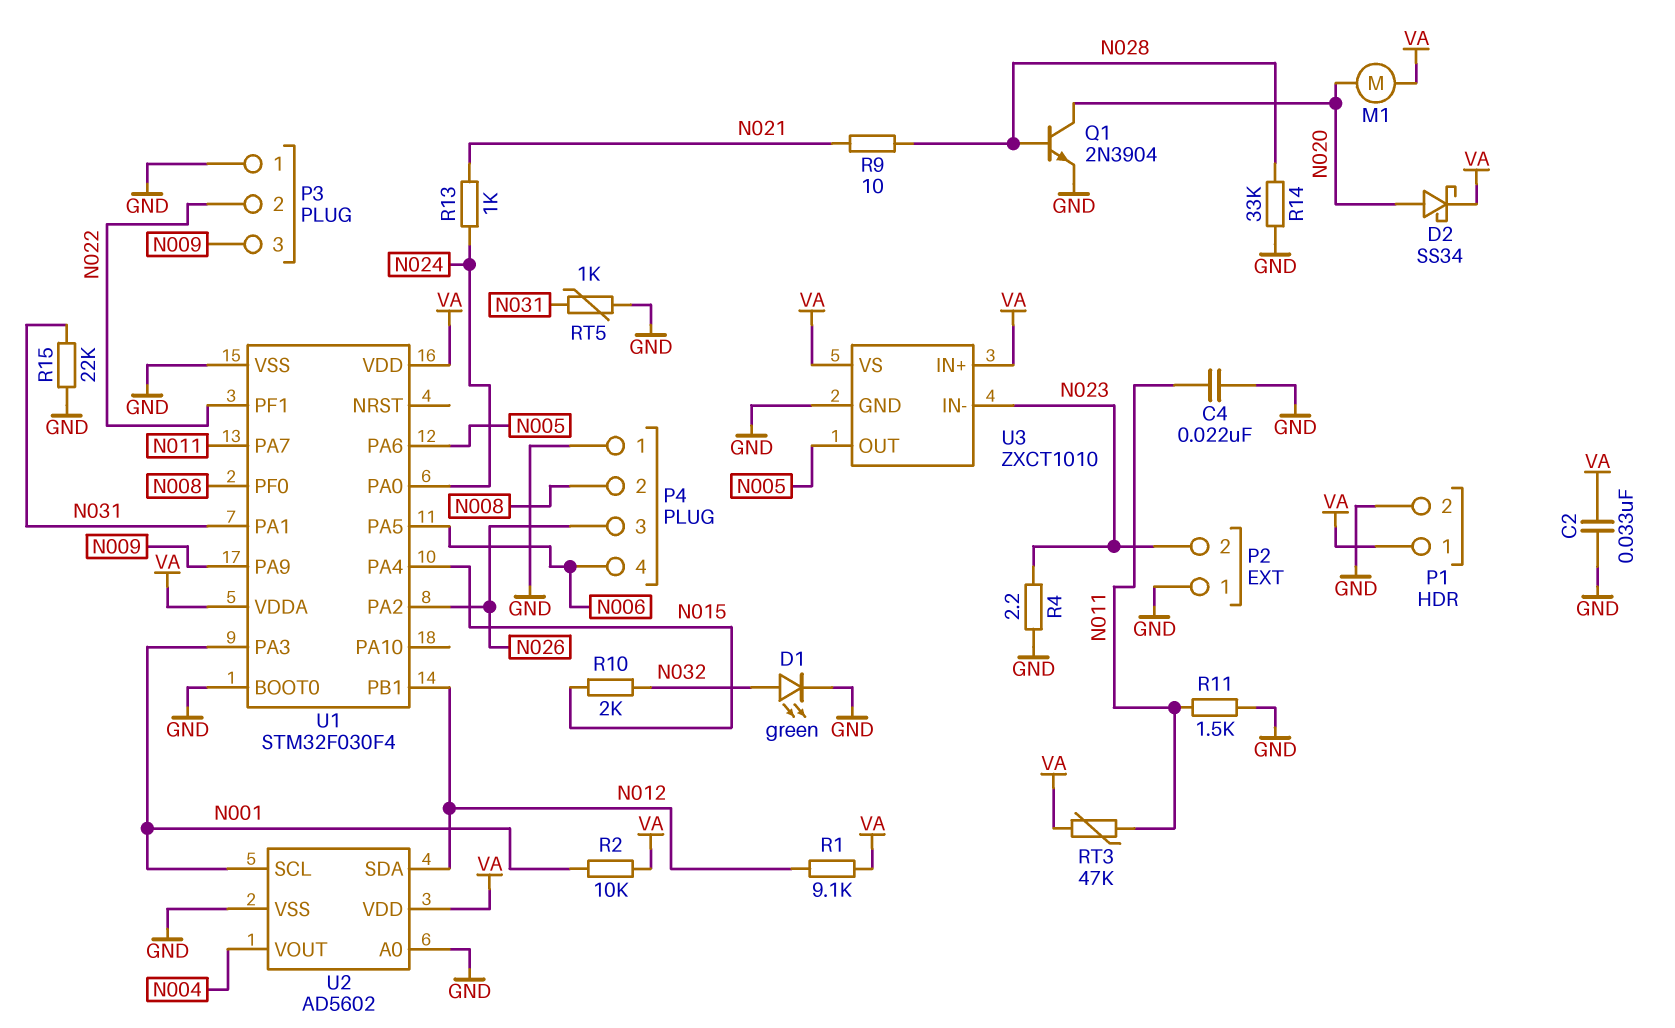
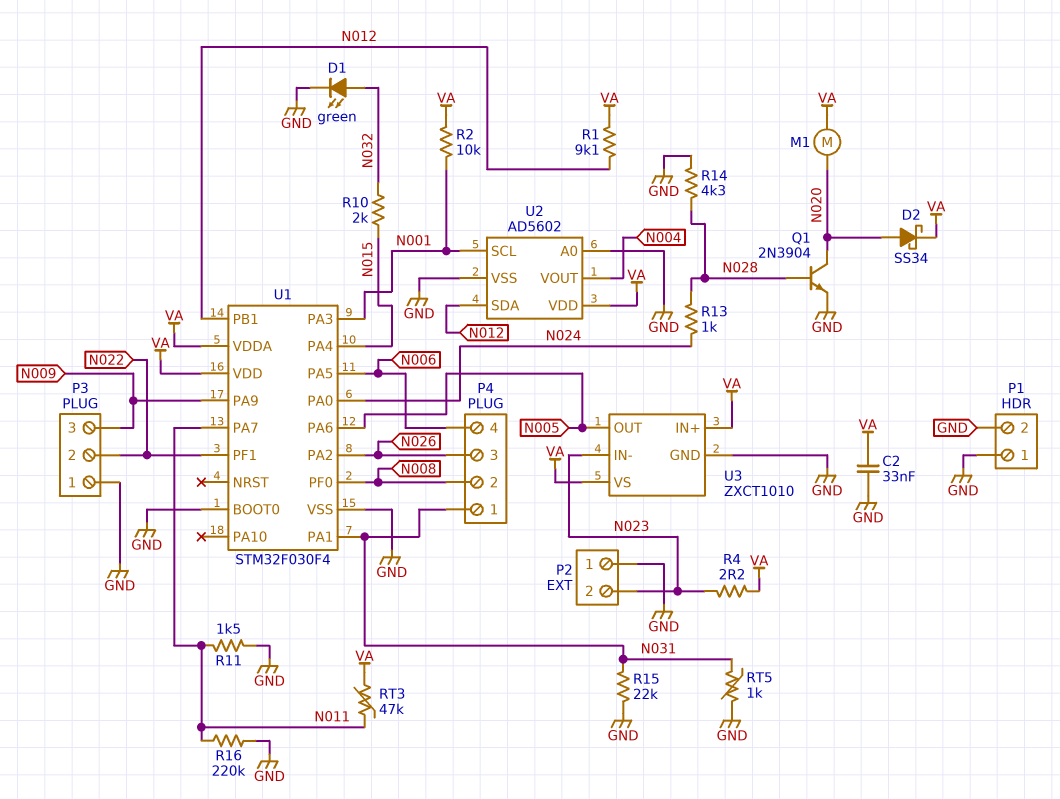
C4: 22nF (GND, N011) -> none
P1 pin 1: VA -> GND
P4 pin 1: GND -> N031
R4: 2.2 (GND, N023) -> 2.2 (N023, VA)
R9: 10 (N021, N028) -> none
R13: 1k (N021, N024) -> 1k (N024, N028)
R14: 33k (GND, N028) -> 4.3k (GND, N028)
R16: none -> 220k (GND, N011)

